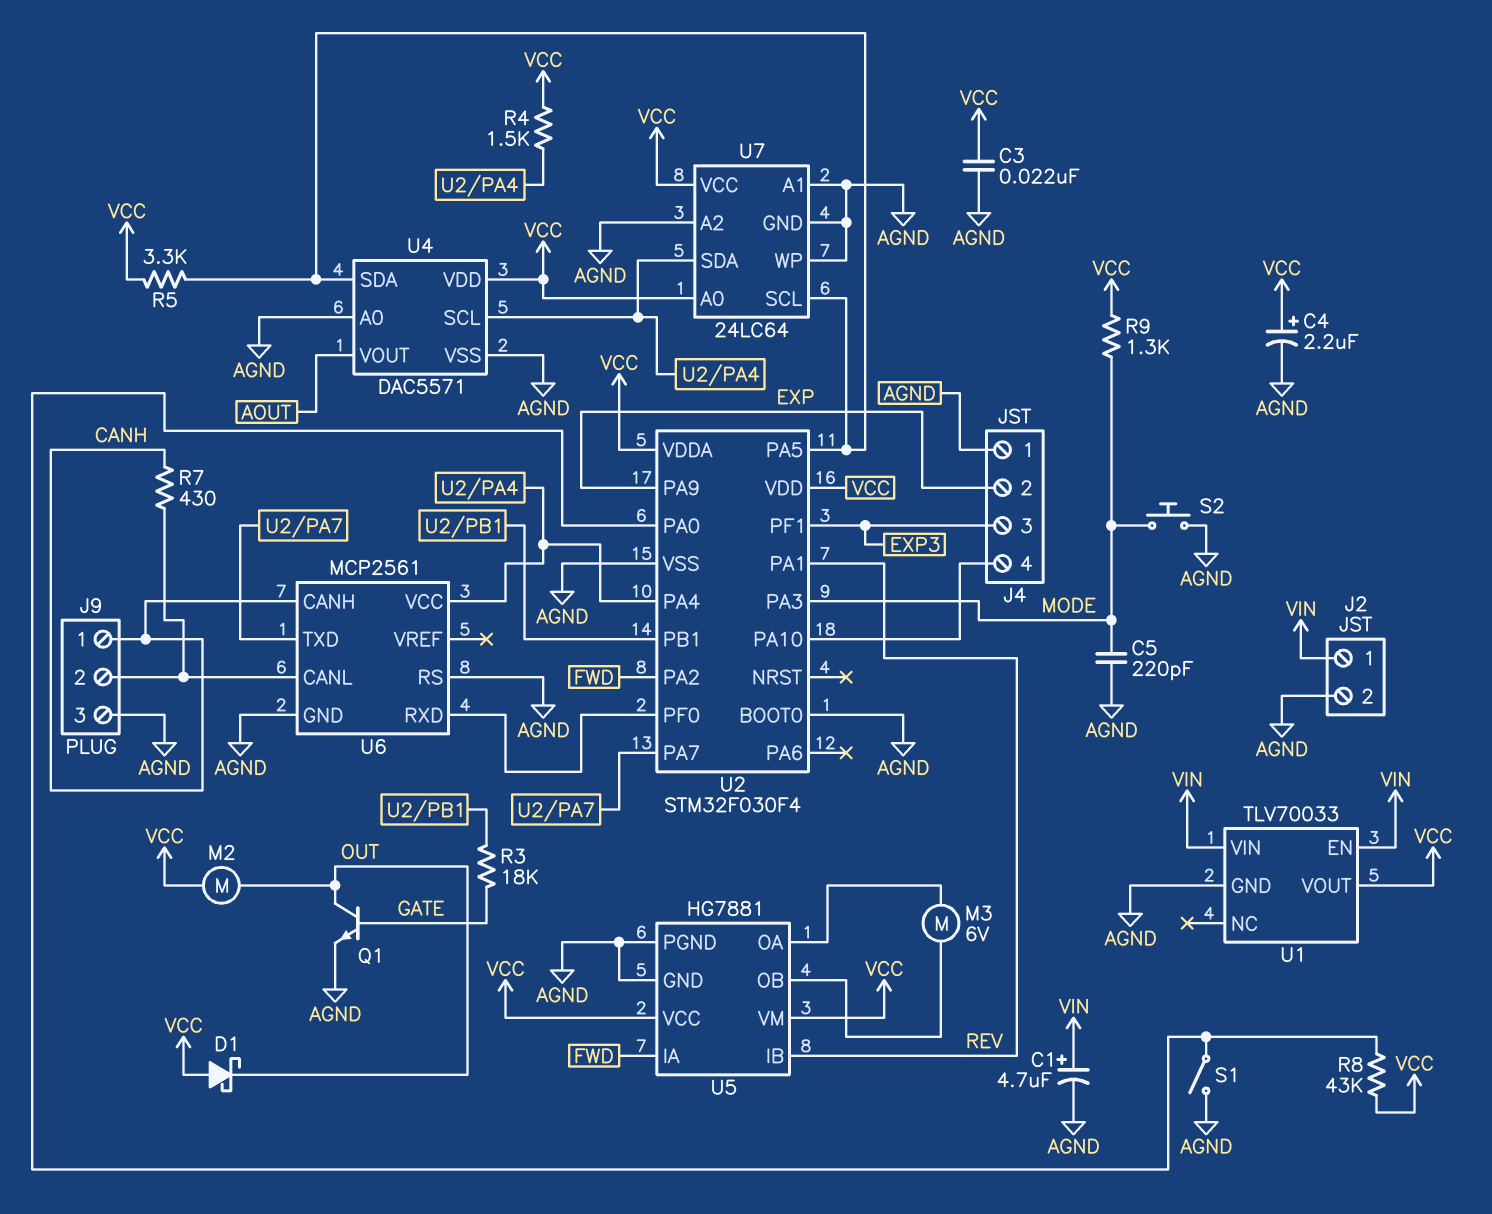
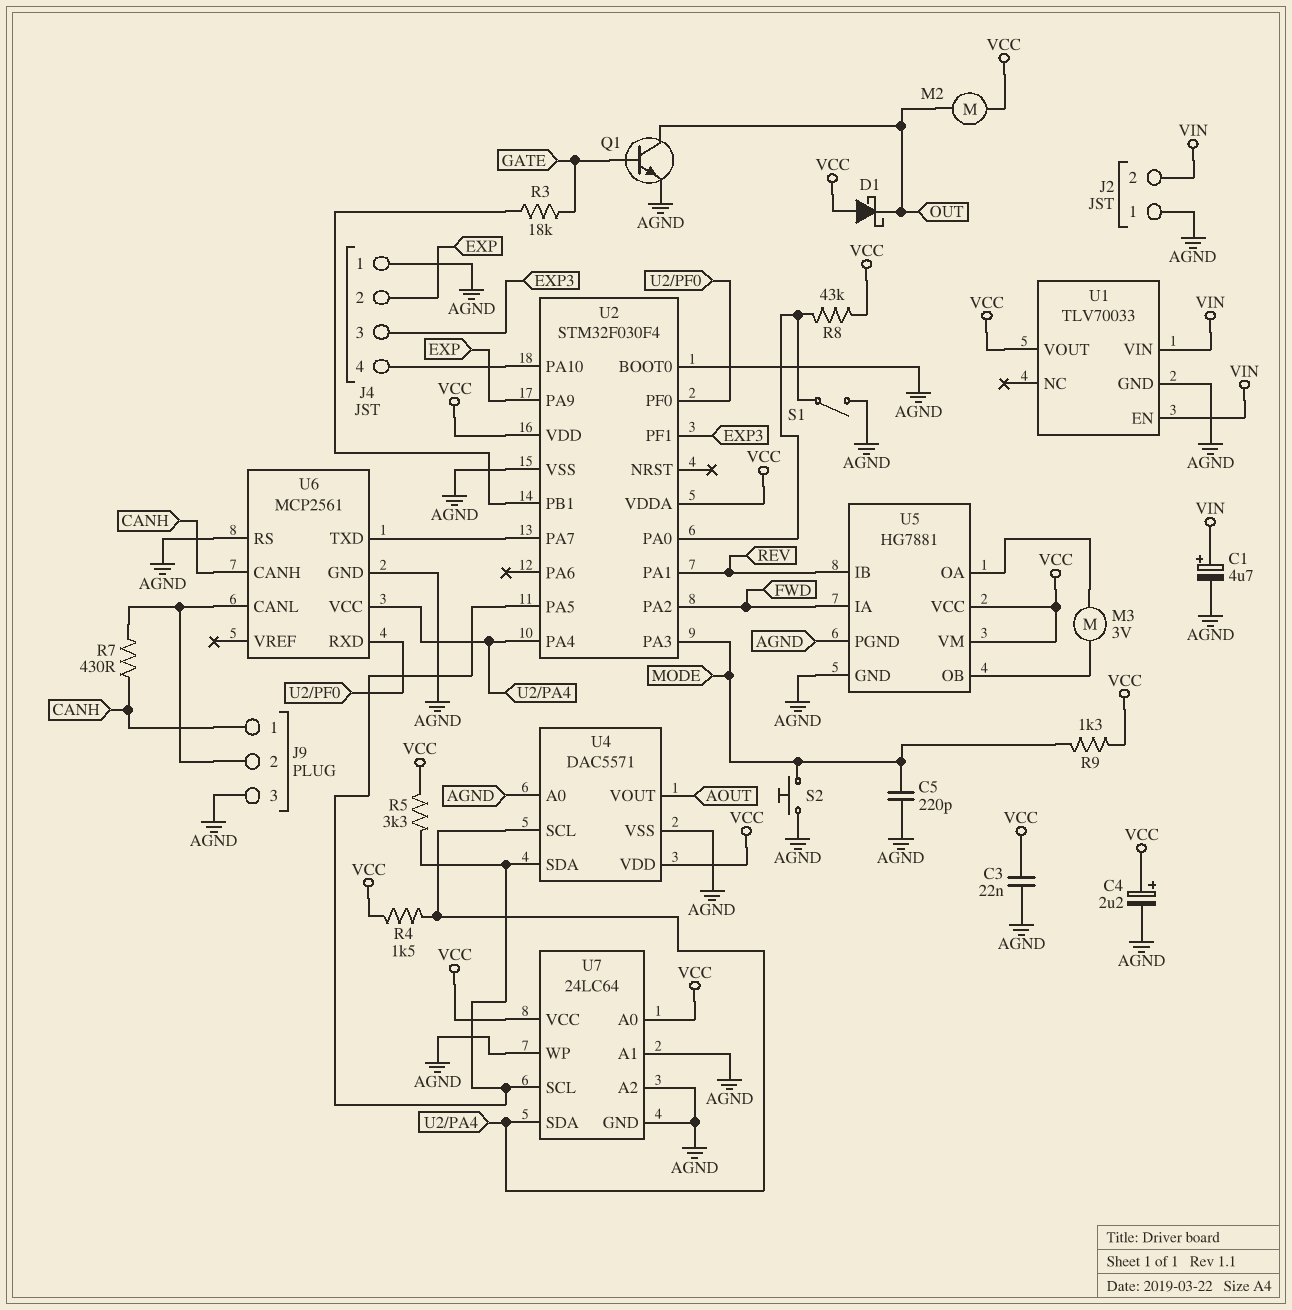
J2 pin 1: VIN -> AGND
J2 pin 2: AGND -> VIN
M3: motor 6V (U5/OA, U5/OB) -> motor 3V (U5/OA, U5/OB)

